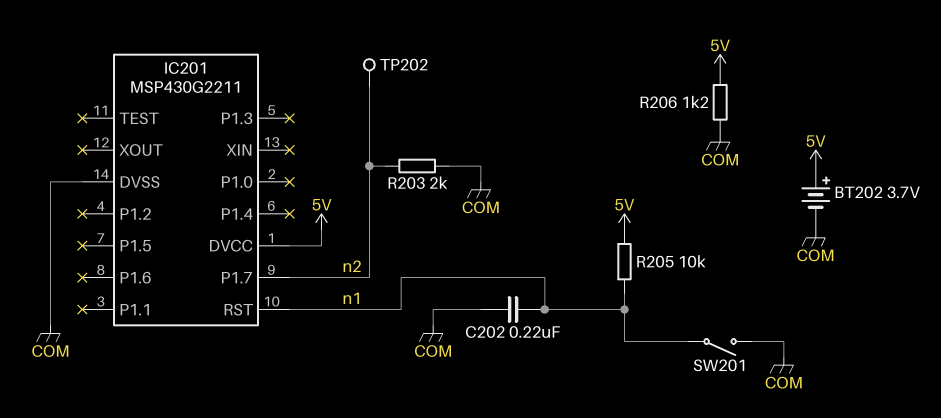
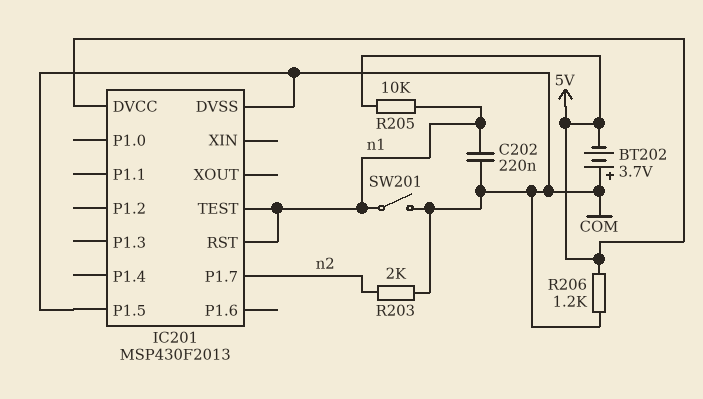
BT202: 3.7V (plus 5V, minus COM) -> 3.7V (plus COM, minus 5V)
IC201: MSP430G2211 -> MSP430F2013
IC201 pin P1.5: none -> COM
IC201 pin TEST: none -> n1
TP202: test point (n2) -> none

